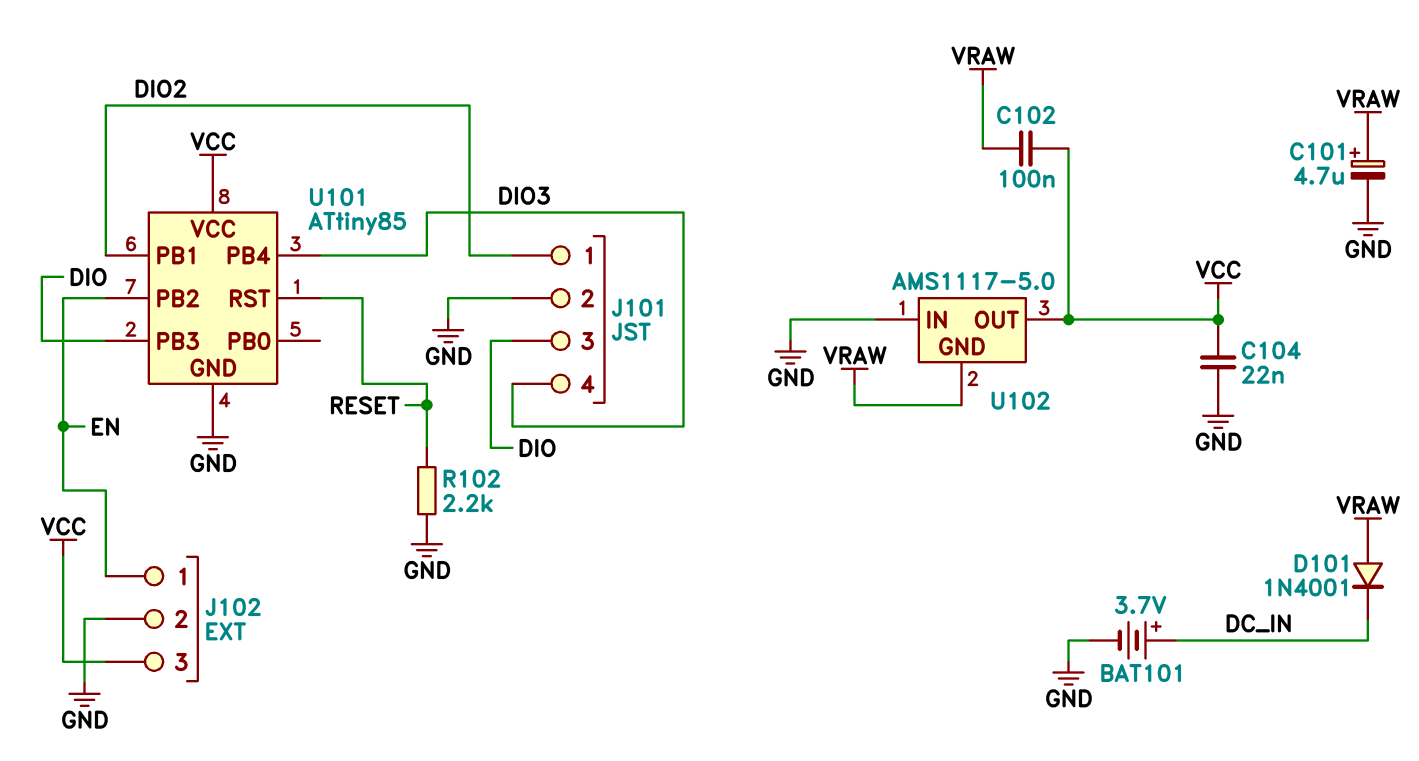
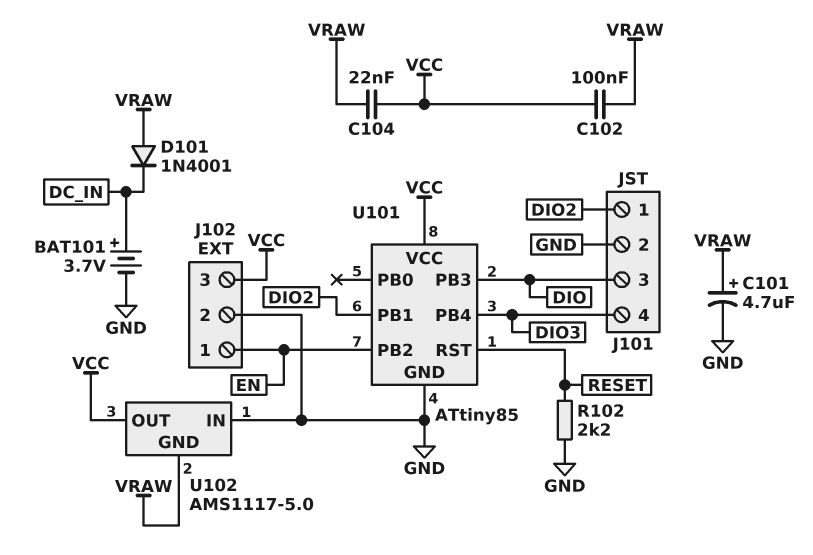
C104: 22nF (GND, VCC) -> 22nF (VCC, VRAW)

